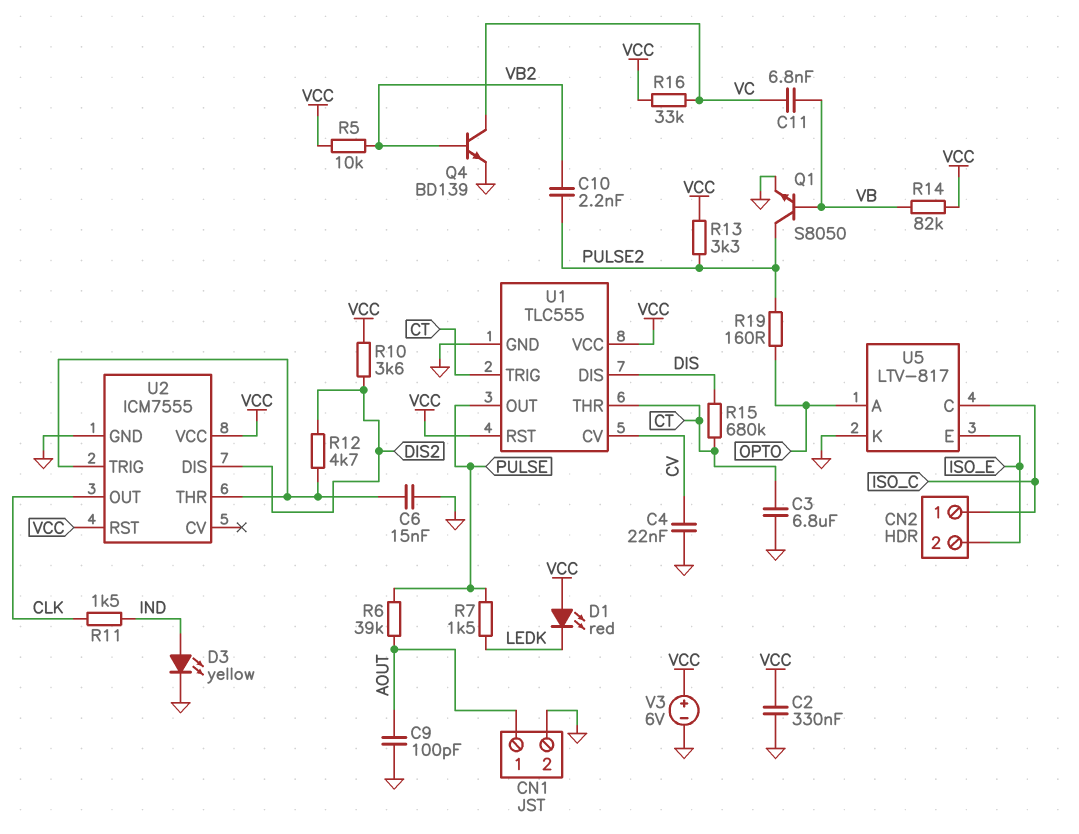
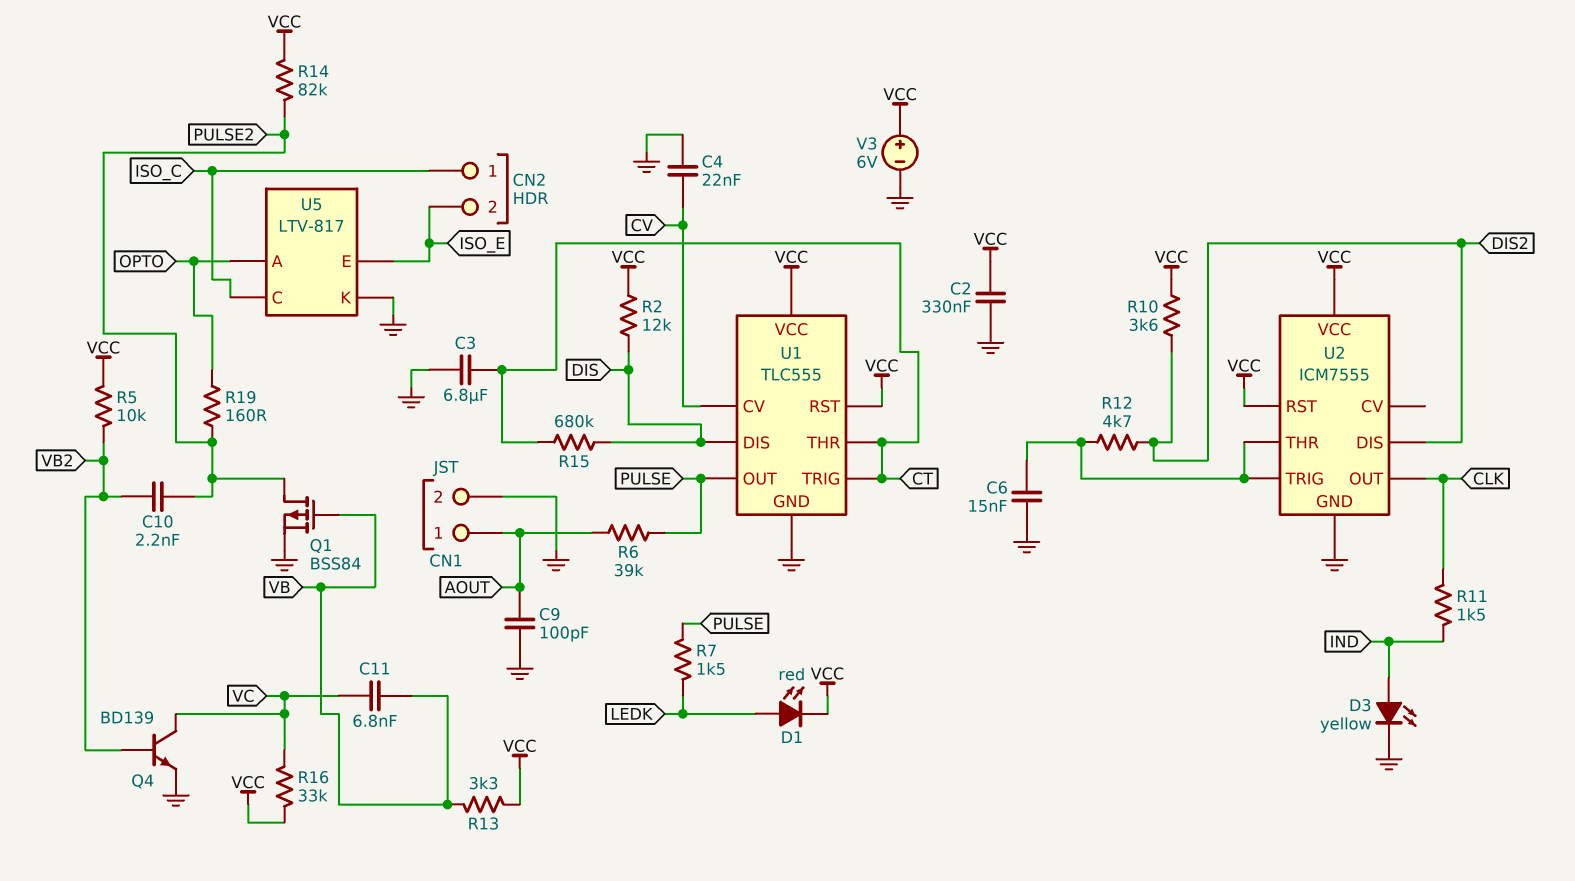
D1: LED red (A VCC, K LEDK) -> LED red (A LEDK, K VCC)
Q1: NPN S8050 (B VB, C PULSE2, E GND) -> PMOS BSS84 (G VB, D PULSE2, S GND)
R2: none -> 12k (DIS, VCC)
R13: 3.3k (PULSE2, VCC) -> 3.3k (VB, VCC)
R14: 82k (VB, VCC) -> 82k (PULSE2, VCC)

